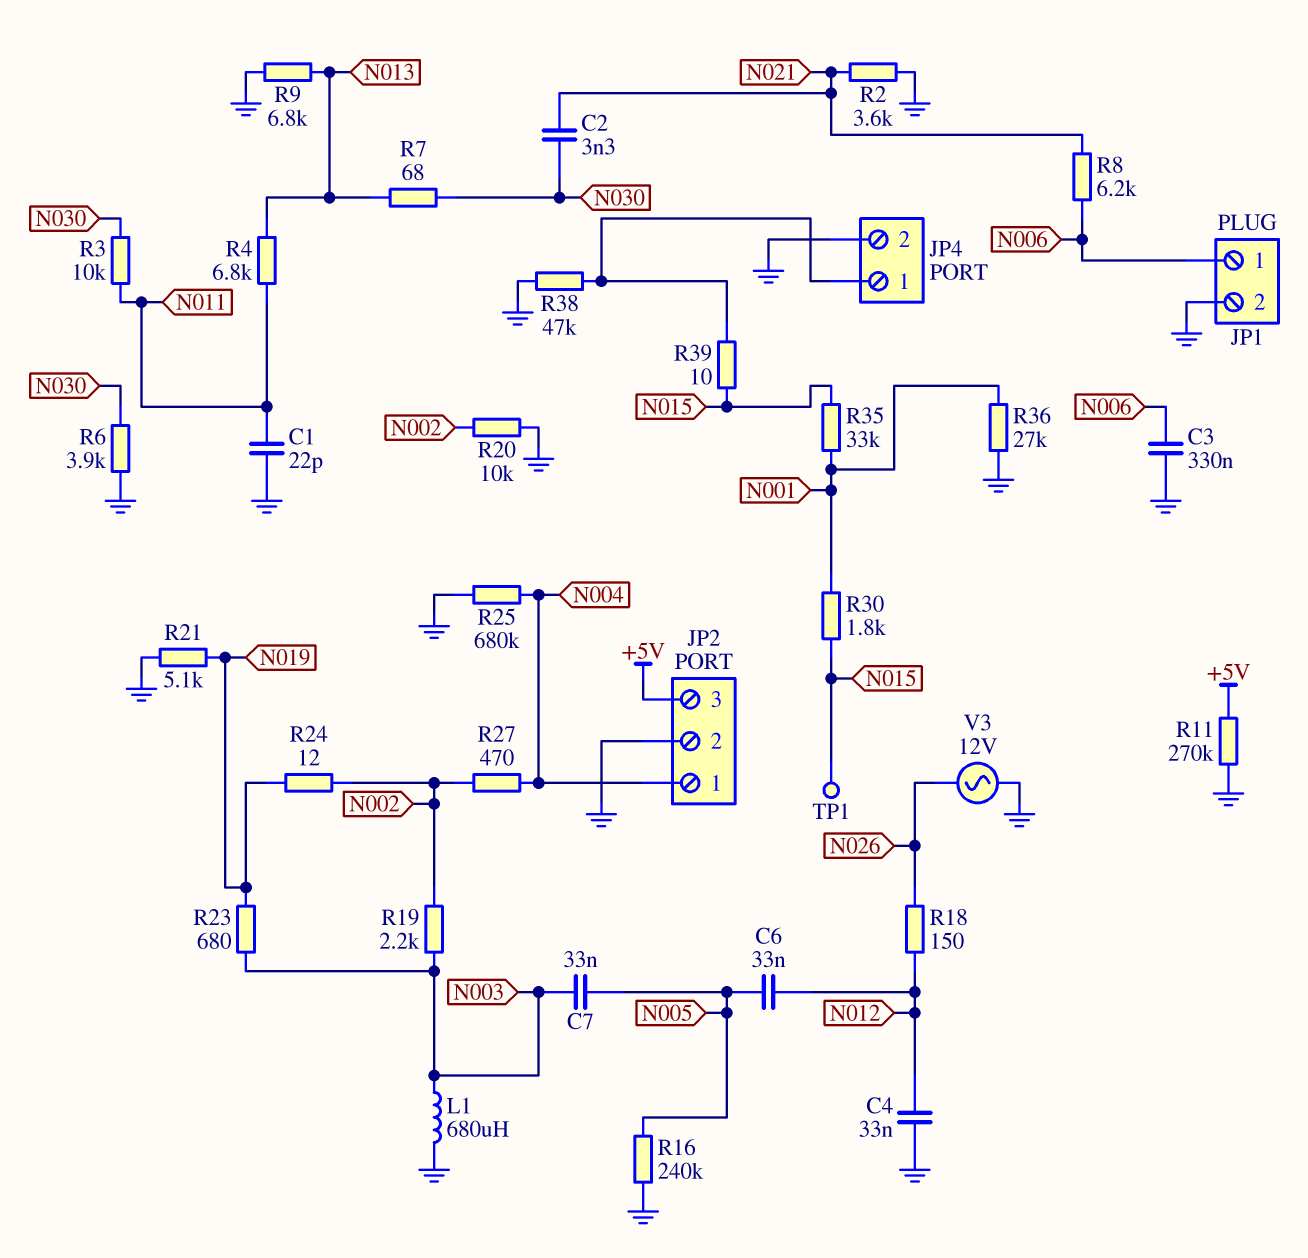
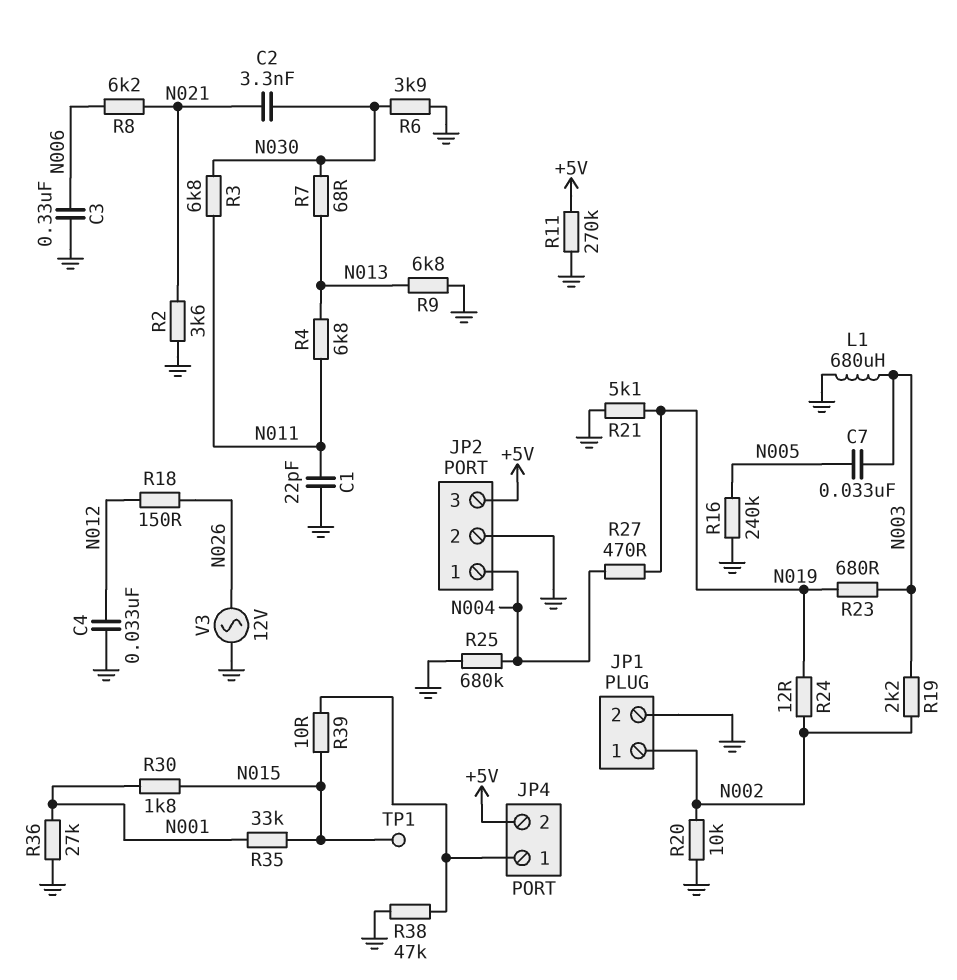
C6: 33nF (N005, N012) -> none
JP1 pin 1: N006 -> N002
JP4 pin 2: GND -> +5V
R3: 10k (N011, N030) -> 6.8k (N011, N030)
R27: 470 (N002, N004) -> 470 (N004, N019)

